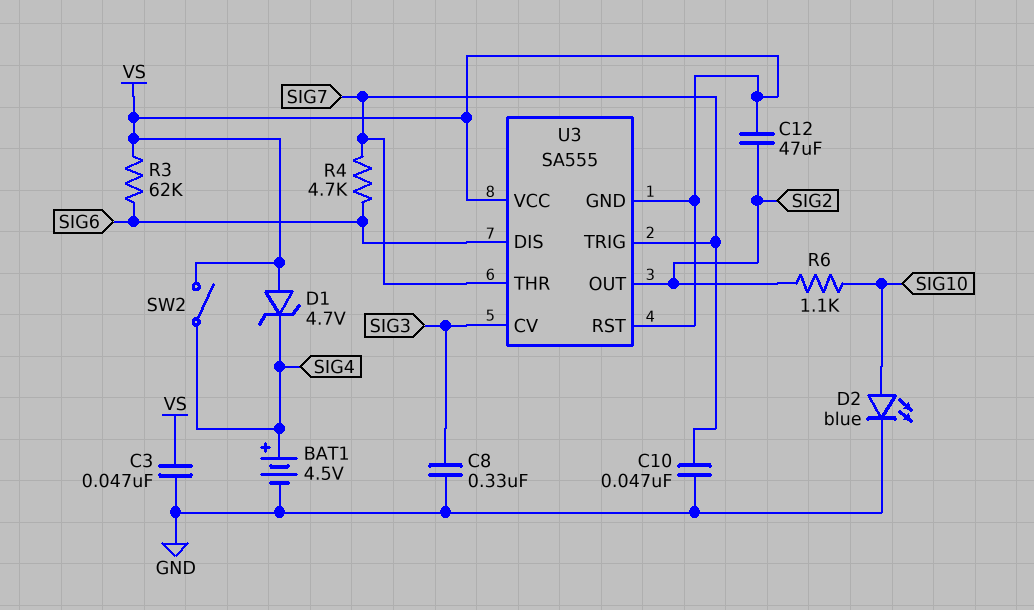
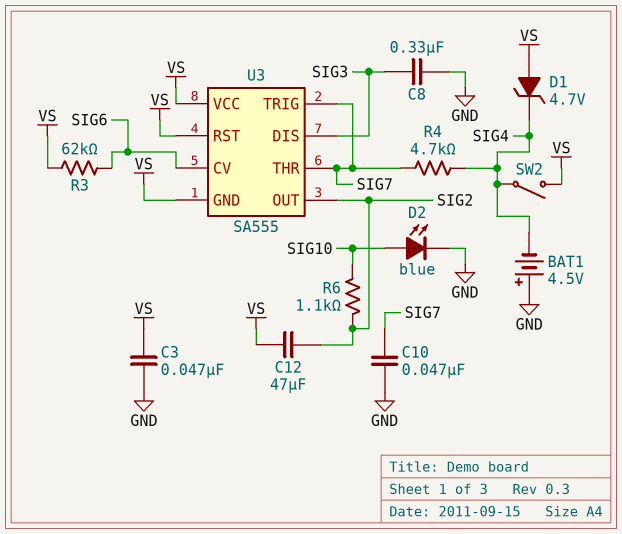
BAT1: 4.5V (plus SIG4, minus GND) -> 4.5V (plus GND, minus SIG4)
R4: 4.7k (SIG6, SIG7) -> 4.7k (SIG4, SIG7)
U3 pin CV: SIG3 -> SIG6
U3 pin DIS: SIG6 -> SIG3

